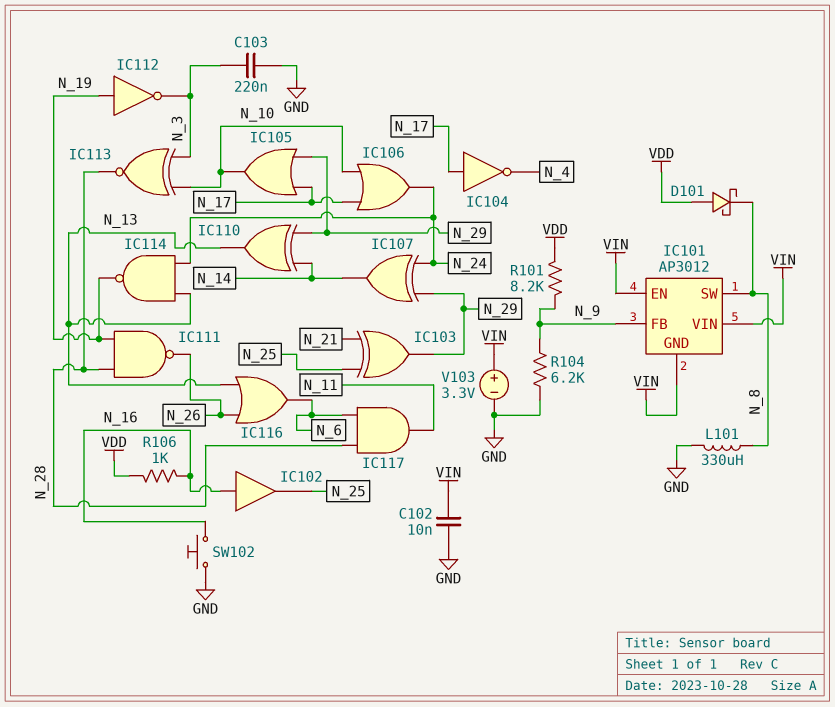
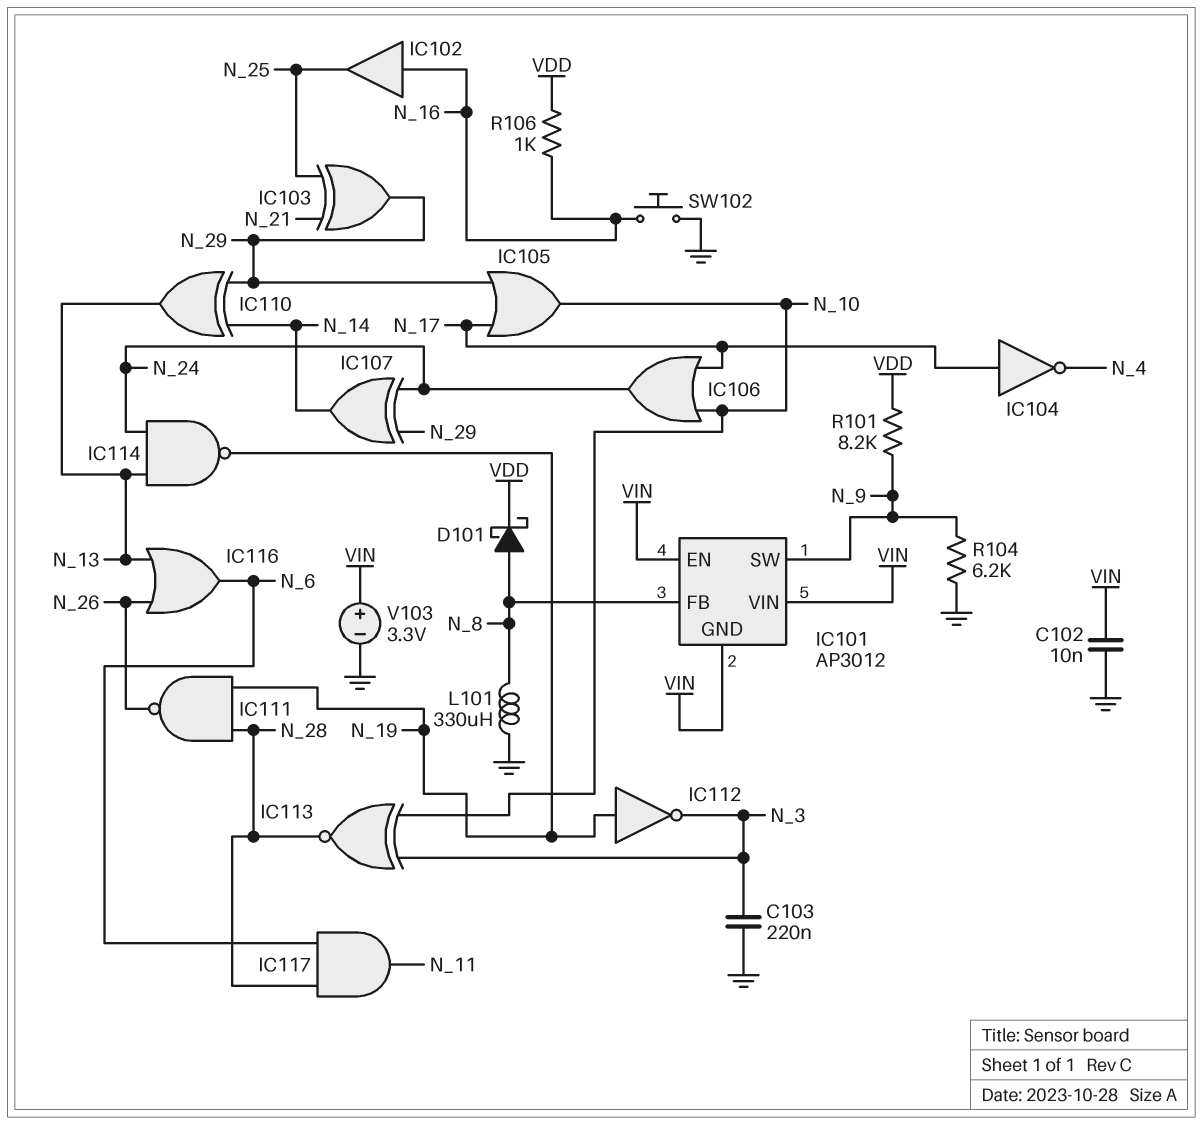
D101: schottky (A VDD, K N_8) -> schottky (A N_8, K VDD)
IC101 pin FB: N_9 -> N_8
IC101 pin SW: N_8 -> N_9

